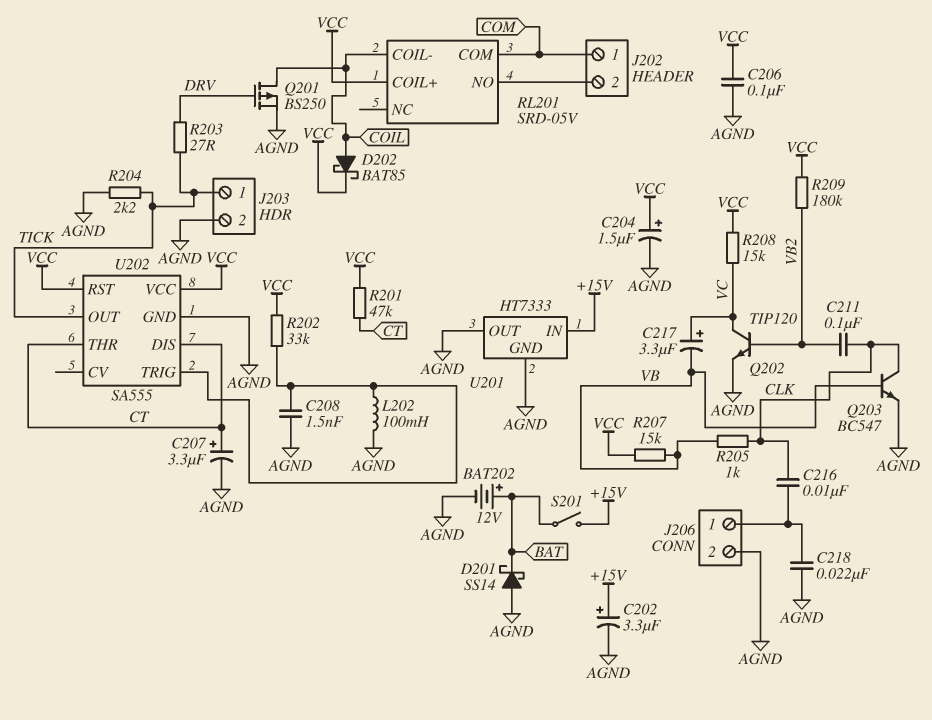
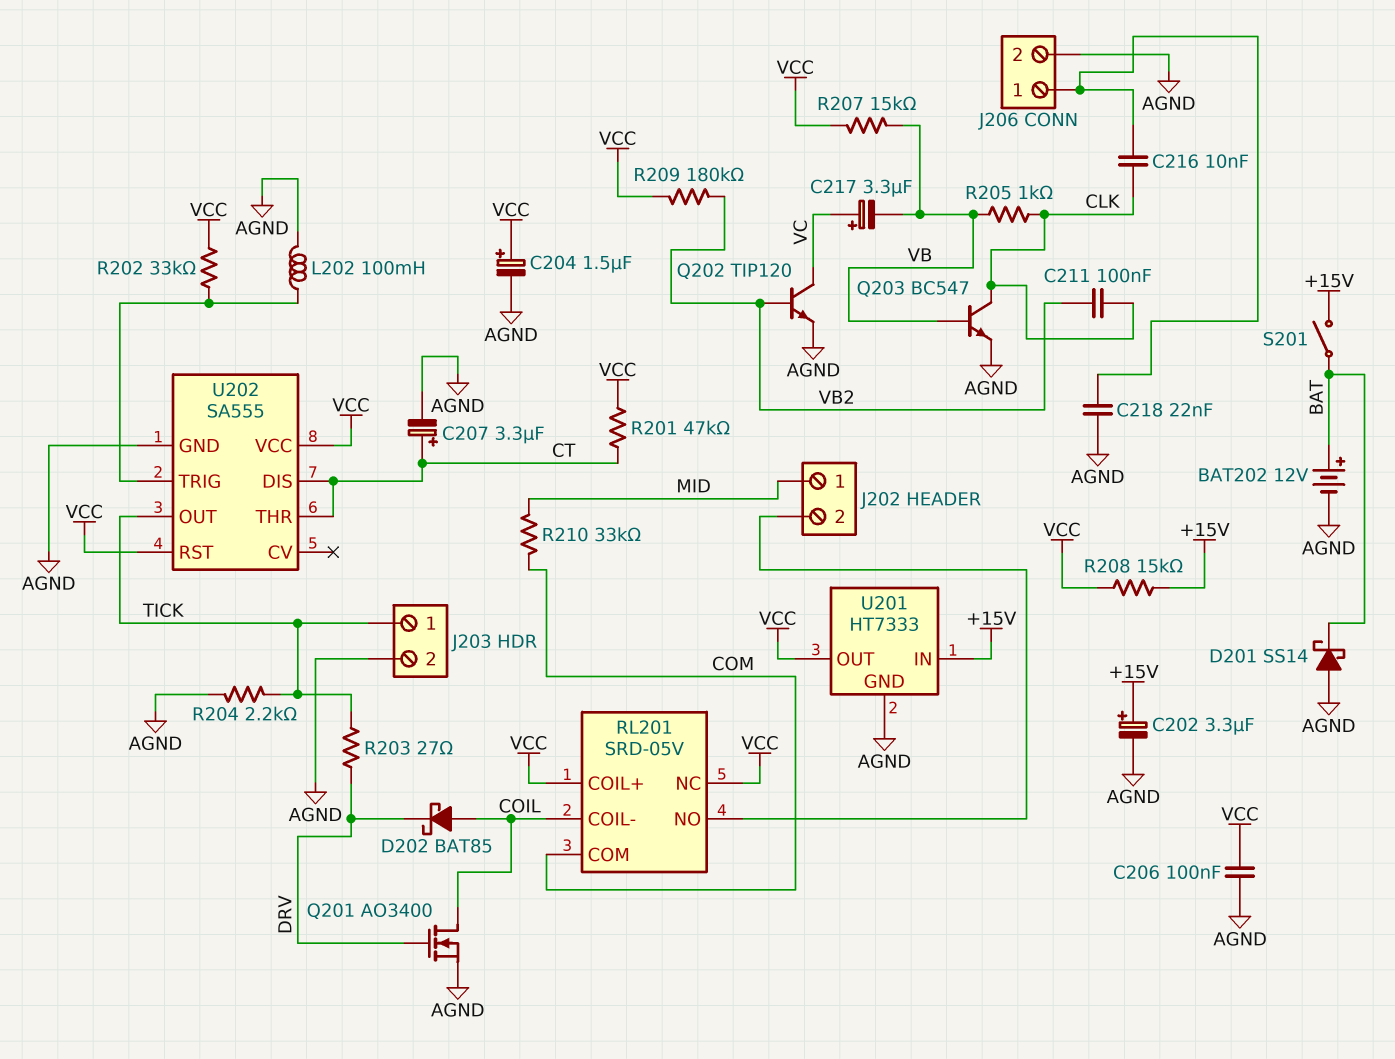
C208: 1.5nF (AGND, U202/TRIG) -> none
D202: schottky BAT85 (A COIL, K VCC) -> schottky BAT85 (A COIL, K DRV)
J202 pin 1: COM -> MID
Q201: PMOS BS250 (G DRV, D COIL, S AGND) -> NMOS AO3400 (G DRV, D COIL, S AGND)
R208: 15k (VC, VCC) -> 15k (+15V, VCC)
R210: none -> 33k (COM, MID)
RL201 pin NC: none -> VCC
U201 pin OUT: AGND -> VCC

